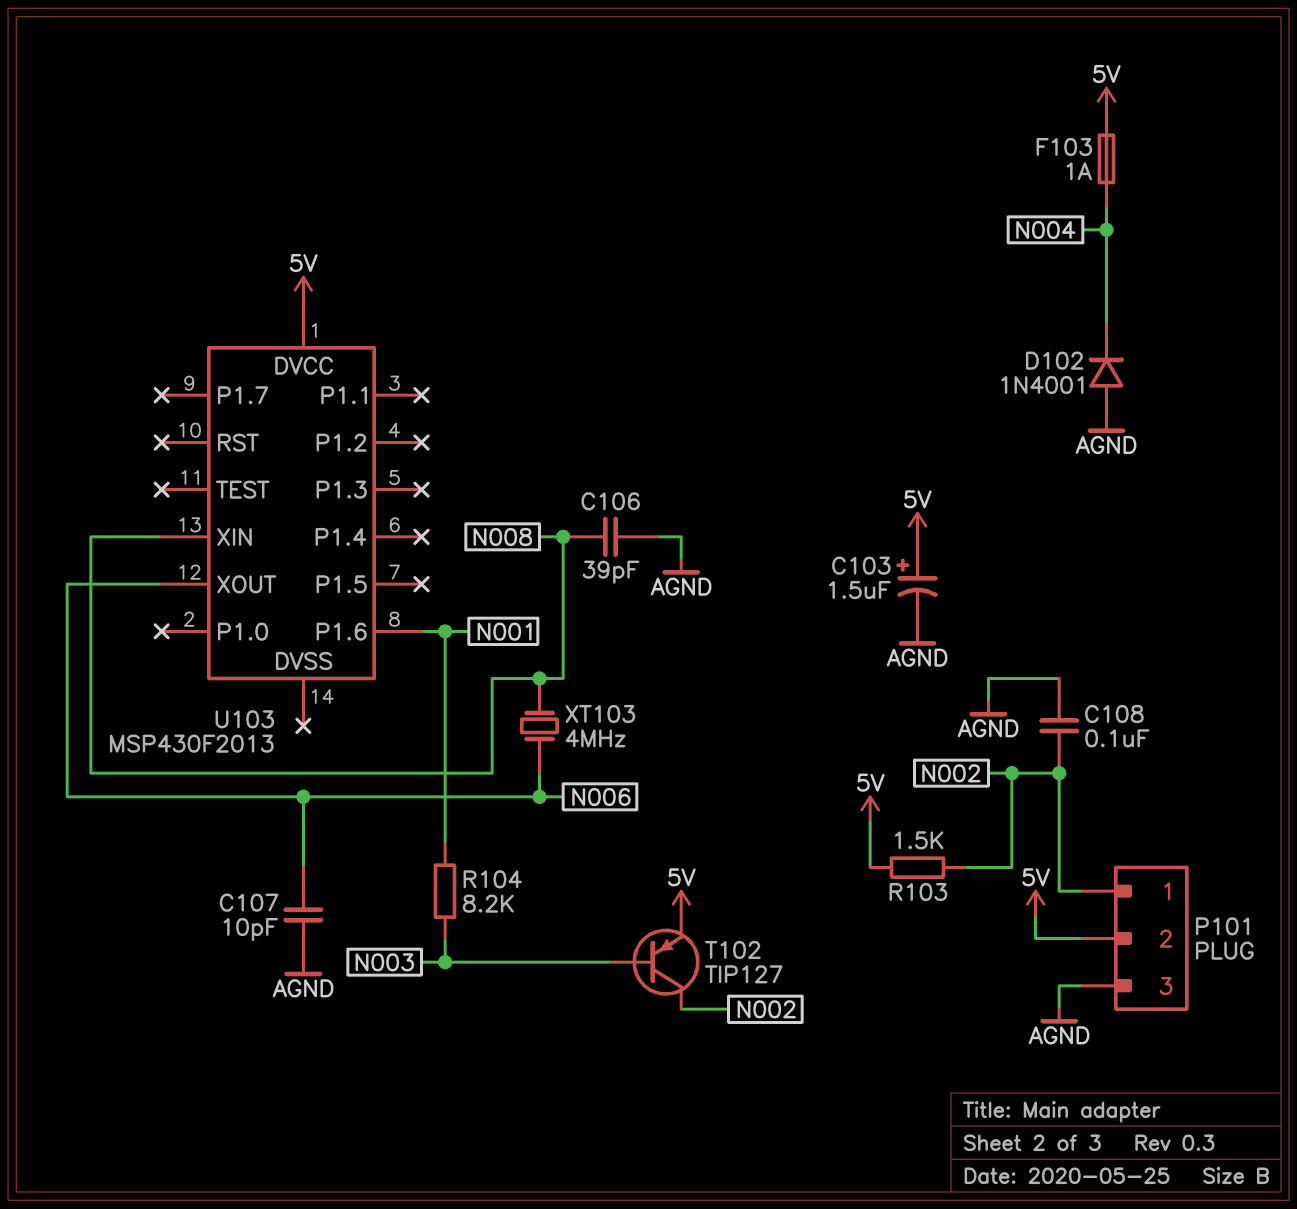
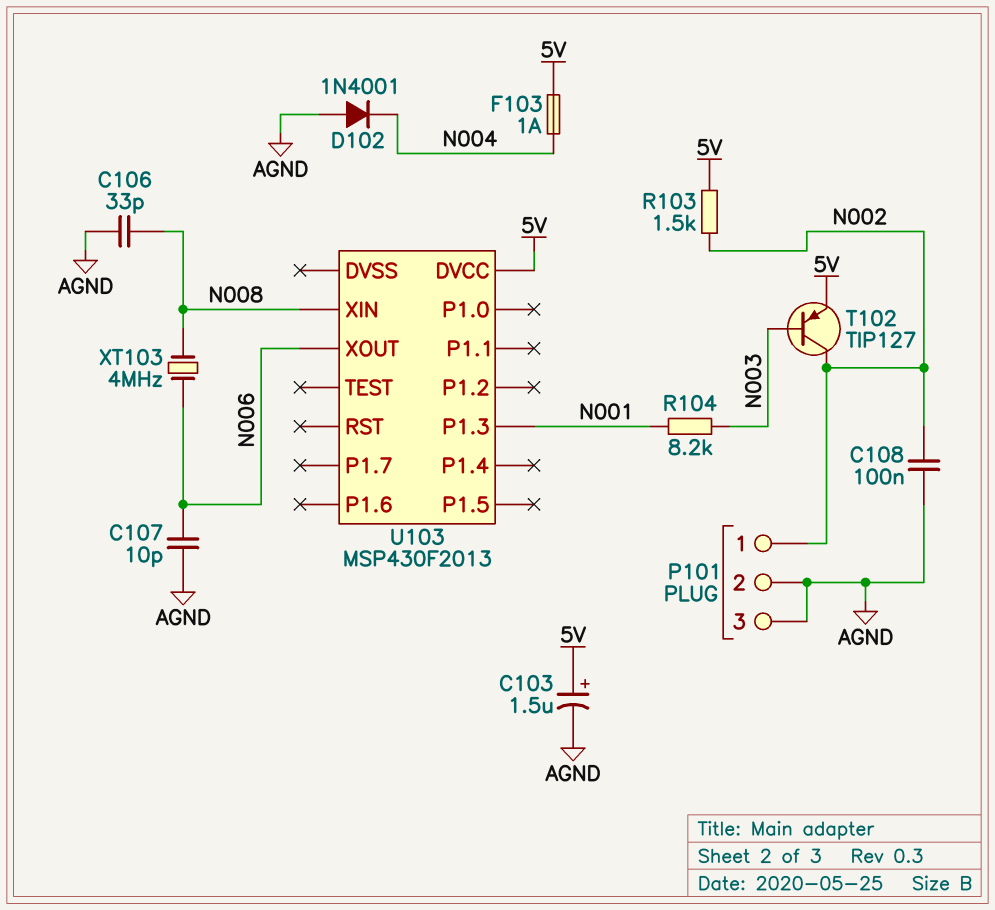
C106: 39pF (AGND, N008) -> 33pF (AGND, N008)
P101 pin 2: 5V -> AGND
U103 pin P1.3: none -> N001
U103 pin P1.6: N001 -> none

